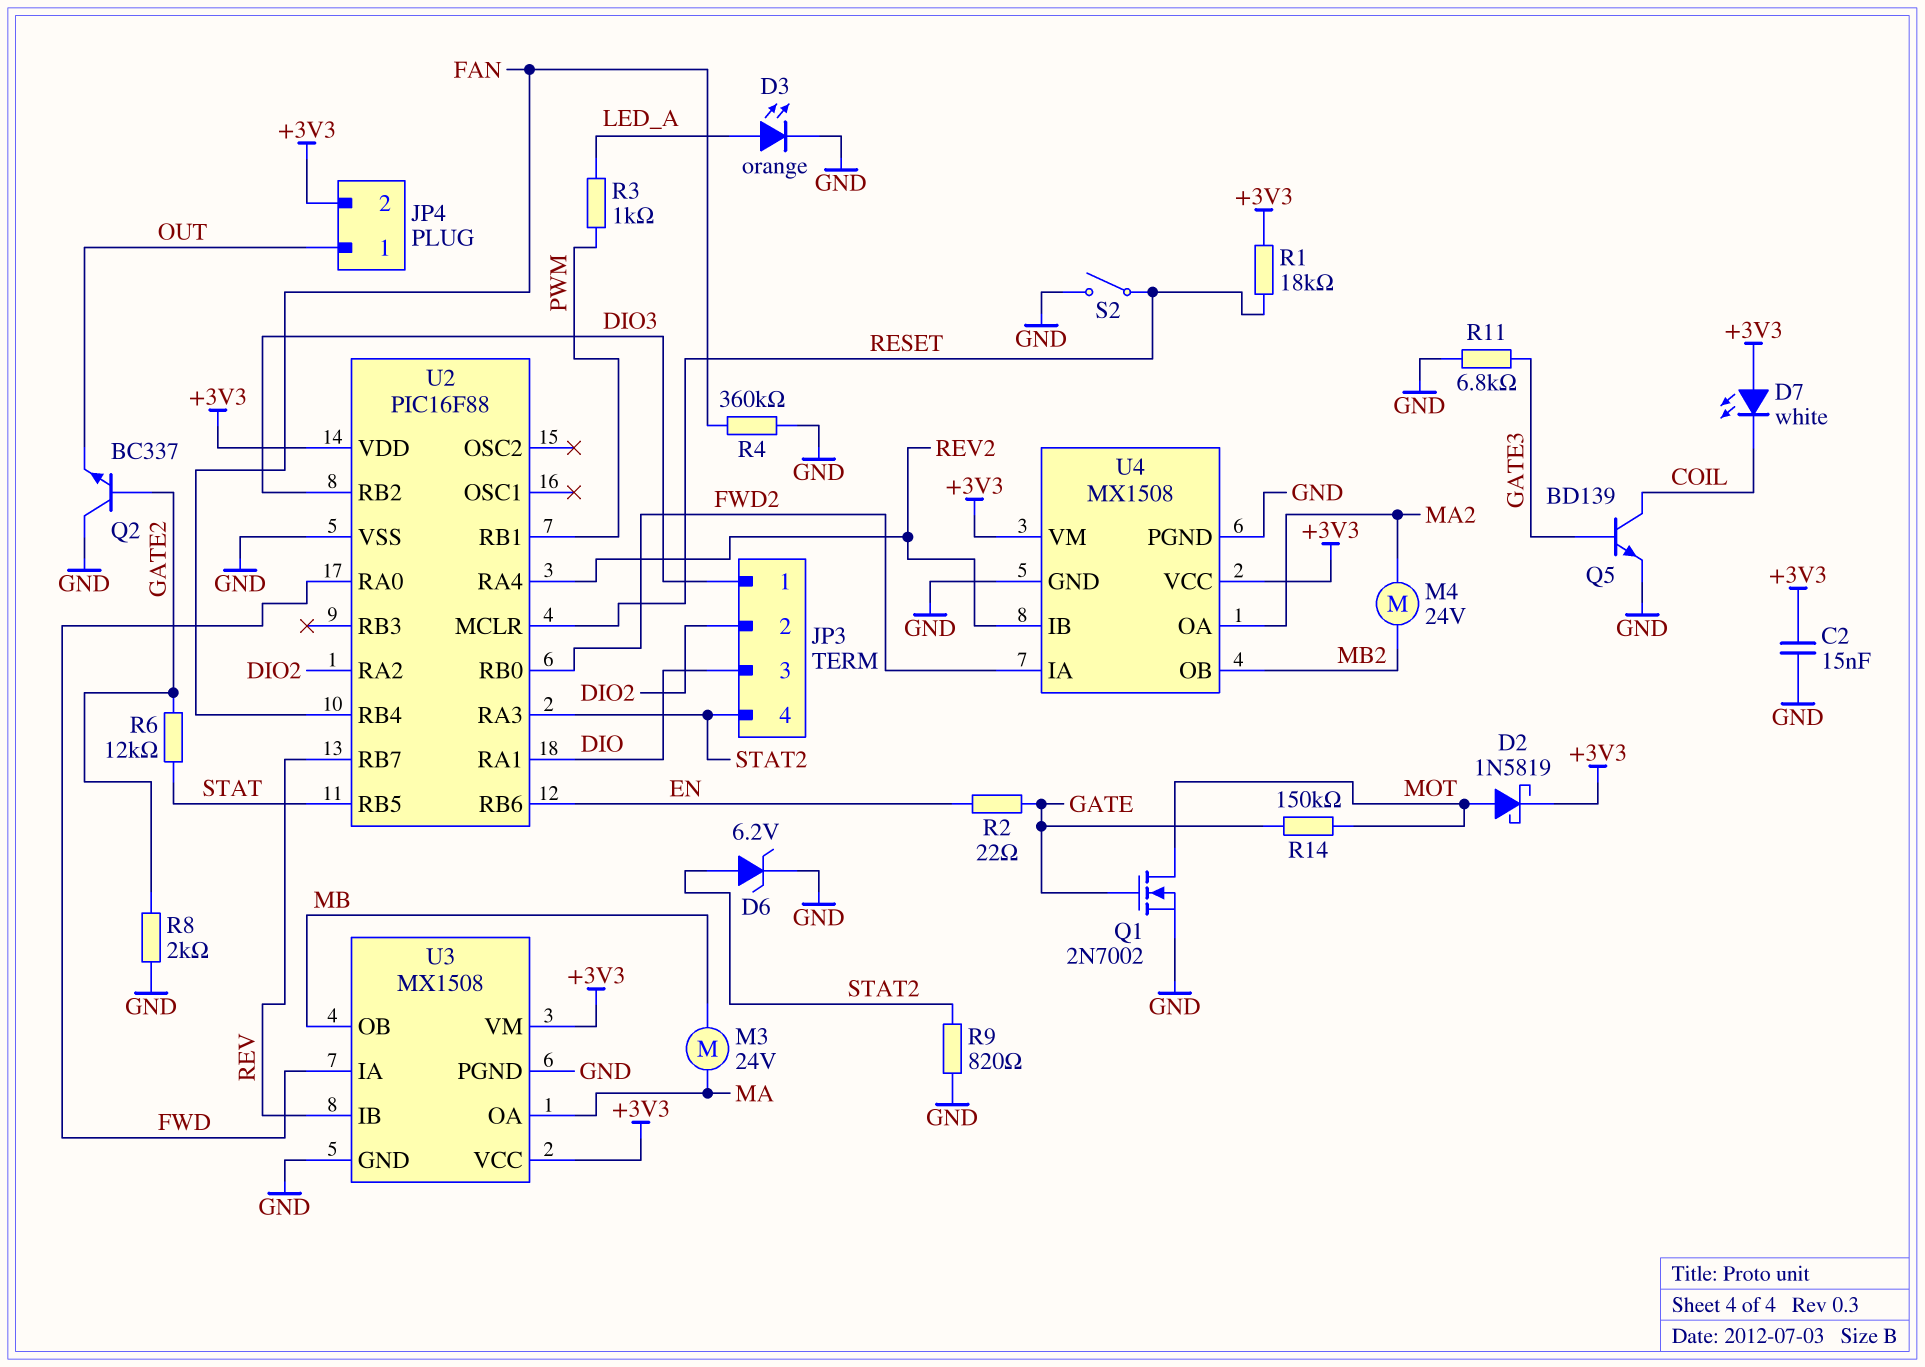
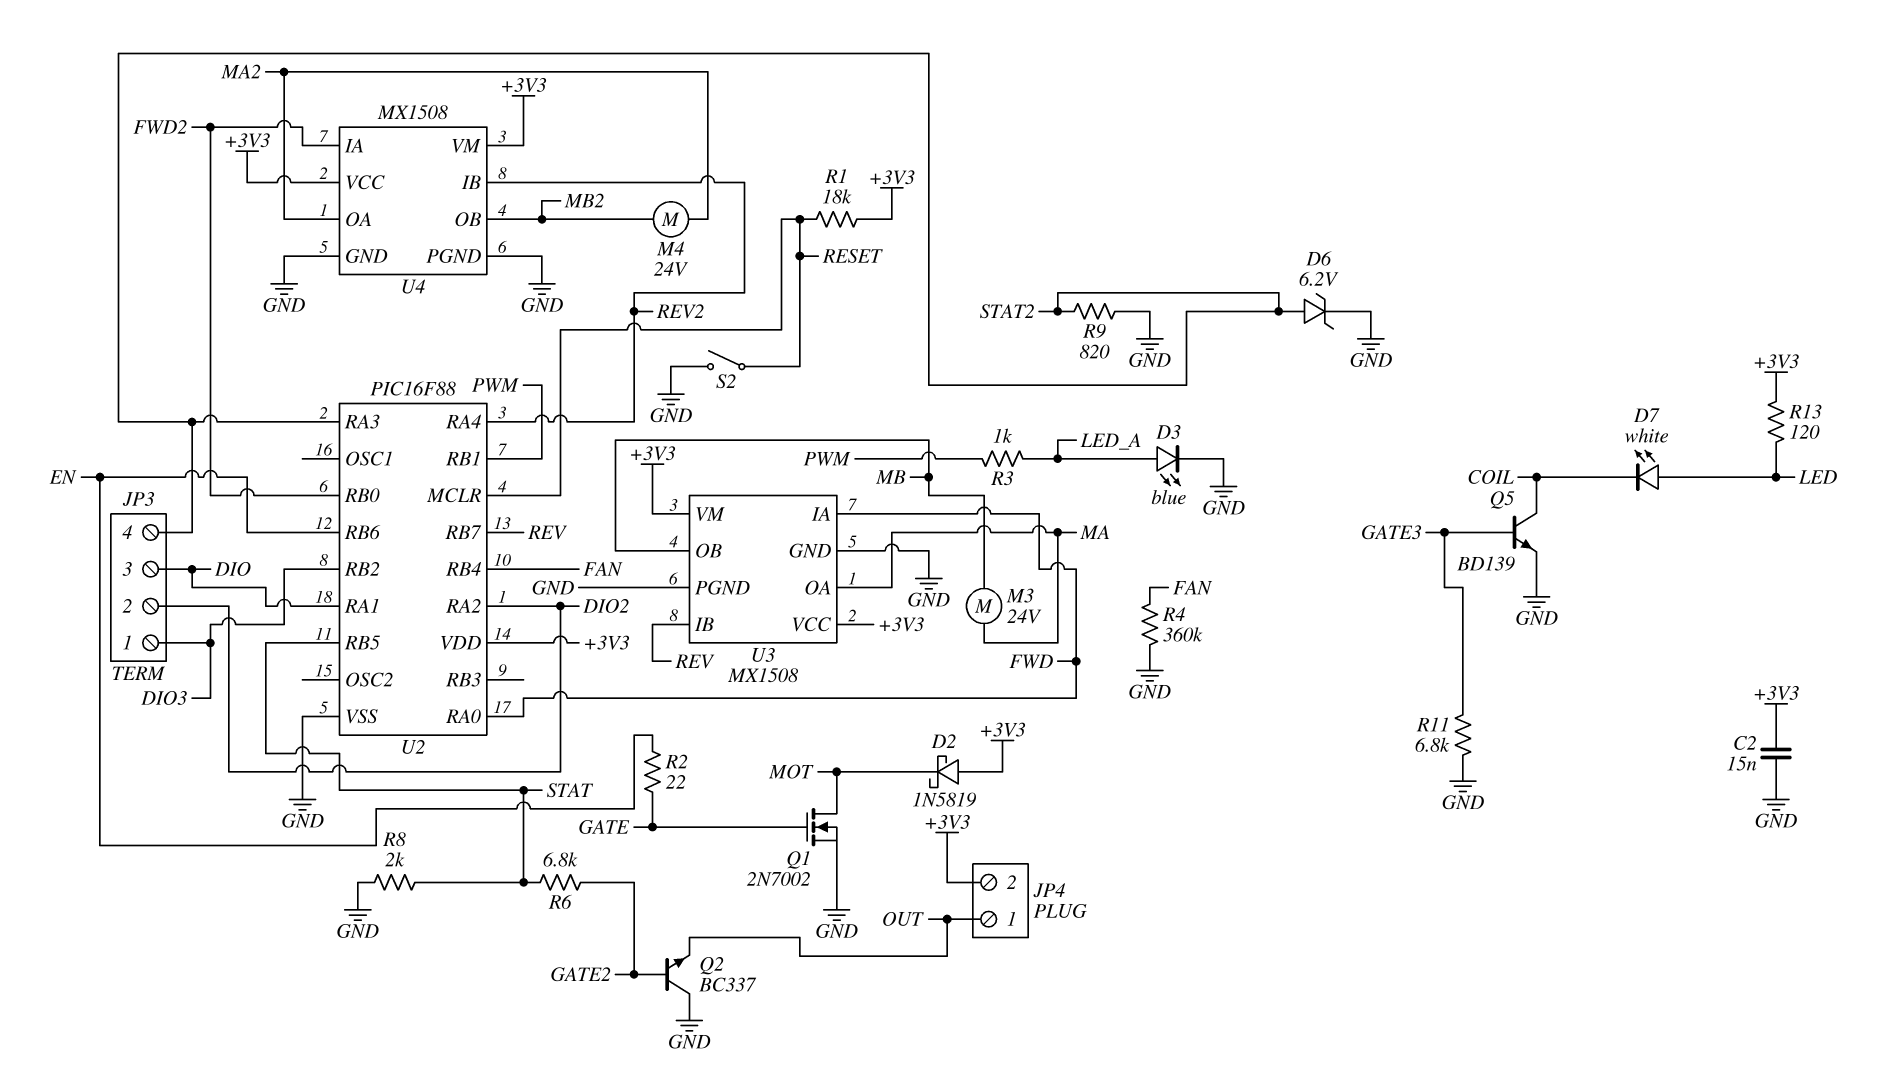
D2: schottky 1N5819 (A MOT, K +3V3) -> schottky 1N5819 (A +3V3, K MOT)
D3: LED orange (A LED_A, K GND) -> LED blue (A LED_A, K GND)
D7: LED white (A +3V3, K COIL) -> LED white (A LED, K COIL)
R6: 12k (GATE2, STAT) -> 6.8k (GATE2, STAT)
R8: 2k (GATE2, GND) -> 2k (GND, STAT)
R13: none -> 120 (+3V3, LED)
R14: 150k (GATE, MOT) -> none

